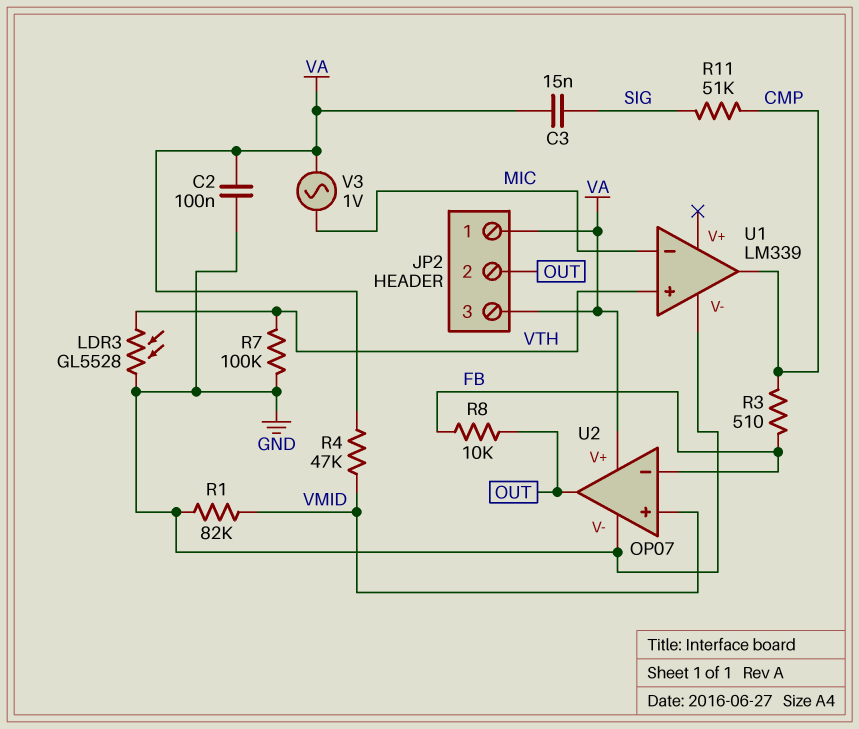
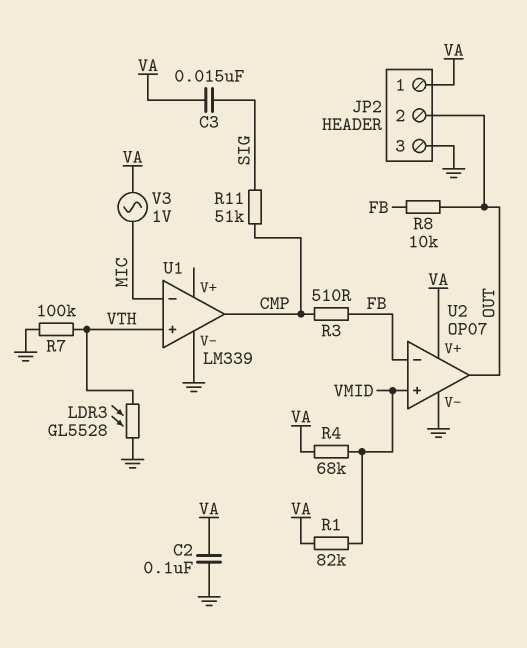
JP2 pin 3: VA -> GND
R1: 82k (GND, VMID) -> 82k (VA, VMID)
R4: 47k (VA, VMID) -> 68k (VA, VMID)

